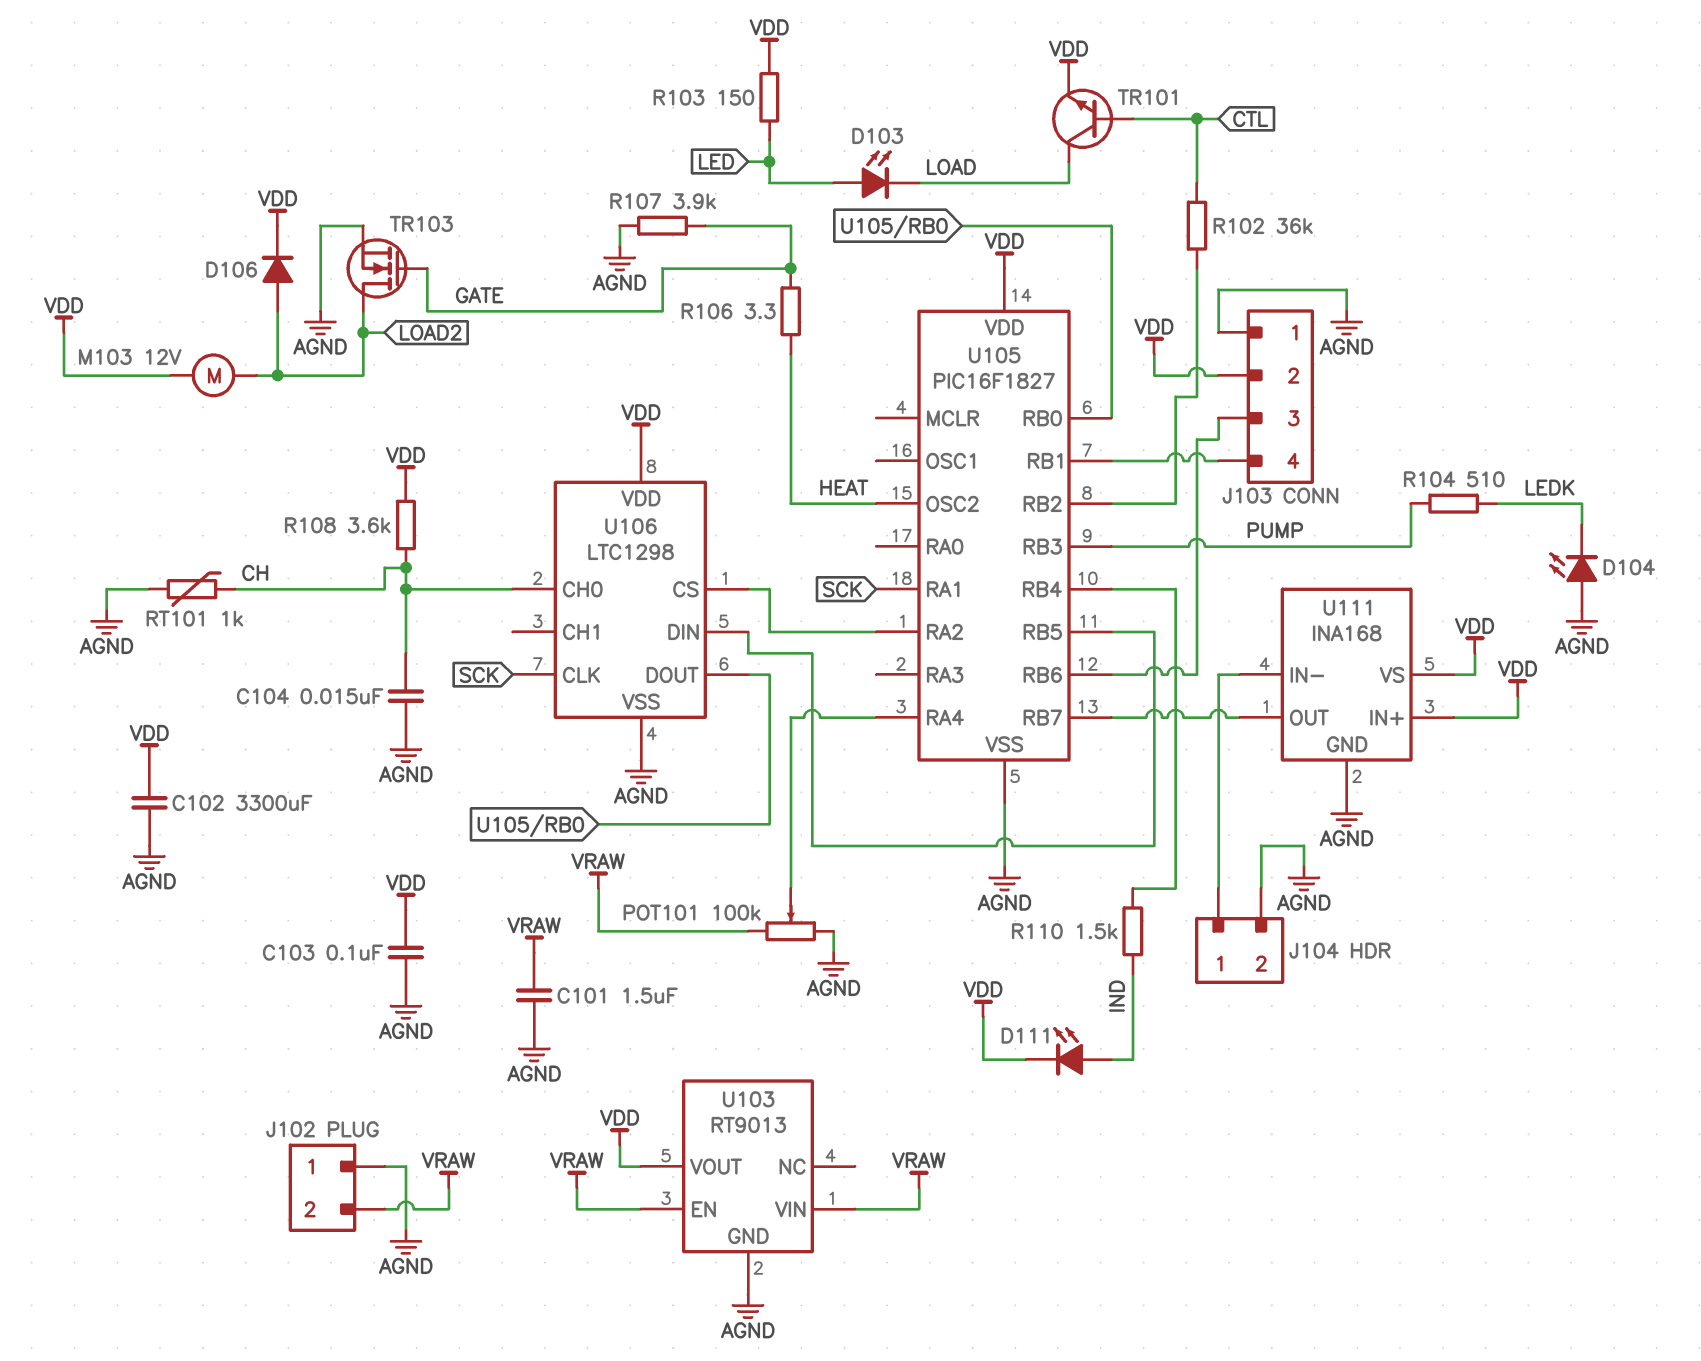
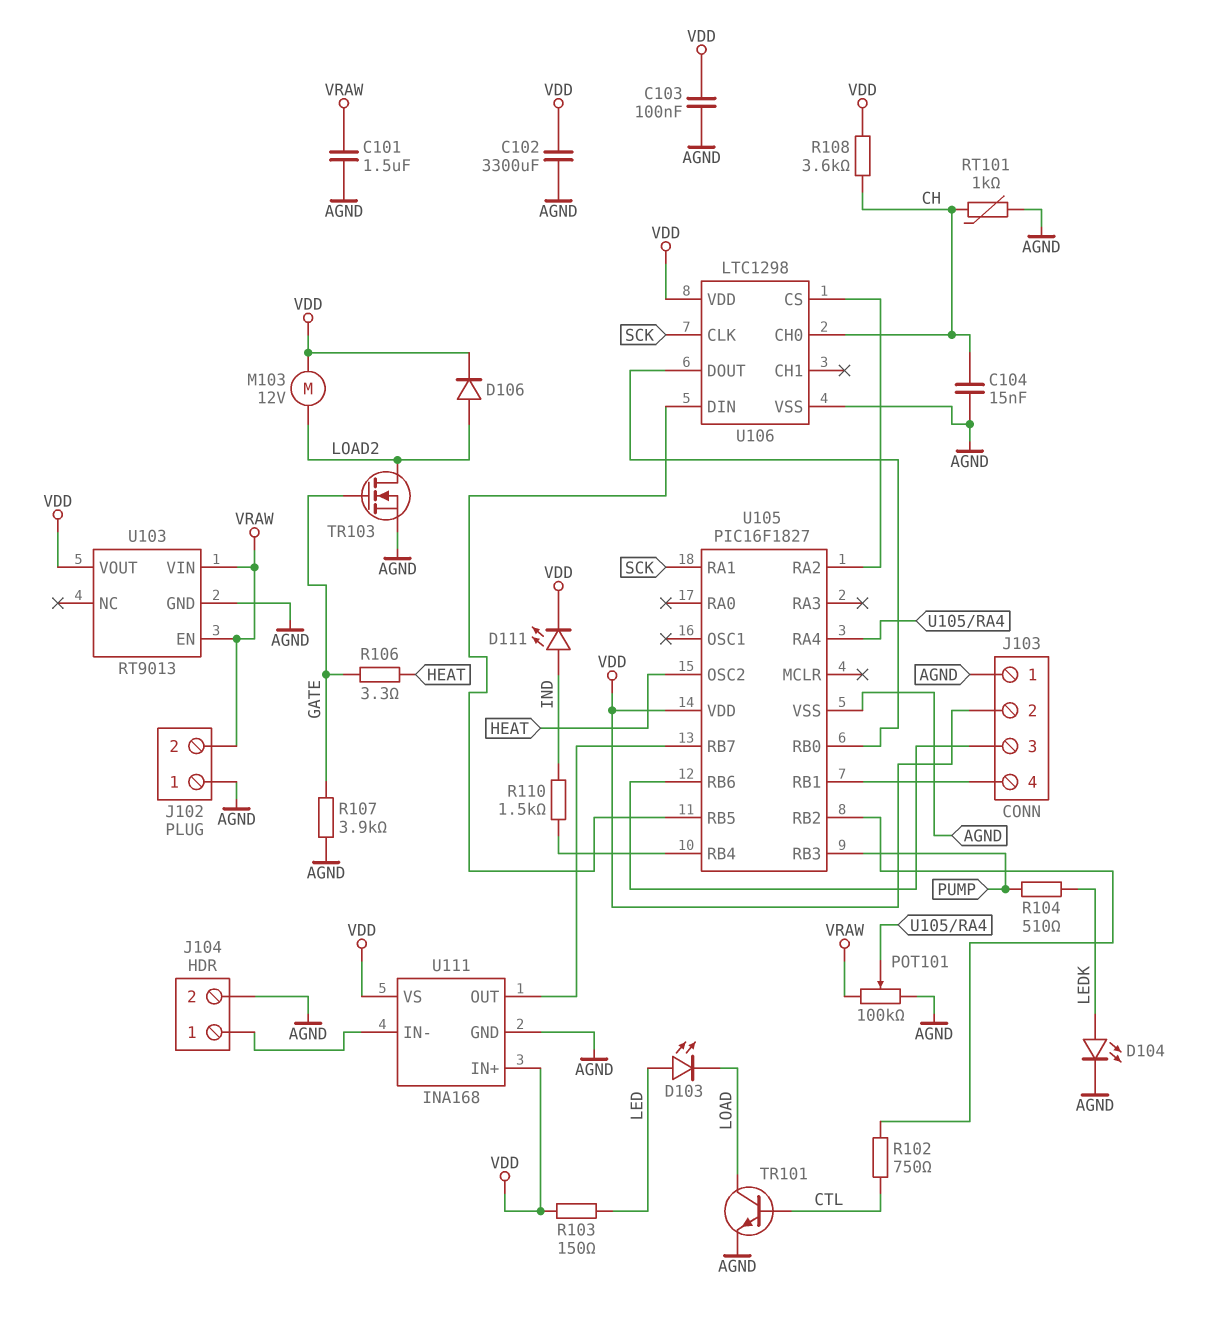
D104: LED (A AGND, K LEDK) -> LED (A LEDK, K AGND)
R102: 36k (CTL, U105/RB2) -> 750 (CTL, U105/RB2)
TR101: NPN (B CTL, C LOAD, E VDD) -> NPN (B CTL, C LOAD, E AGND)

